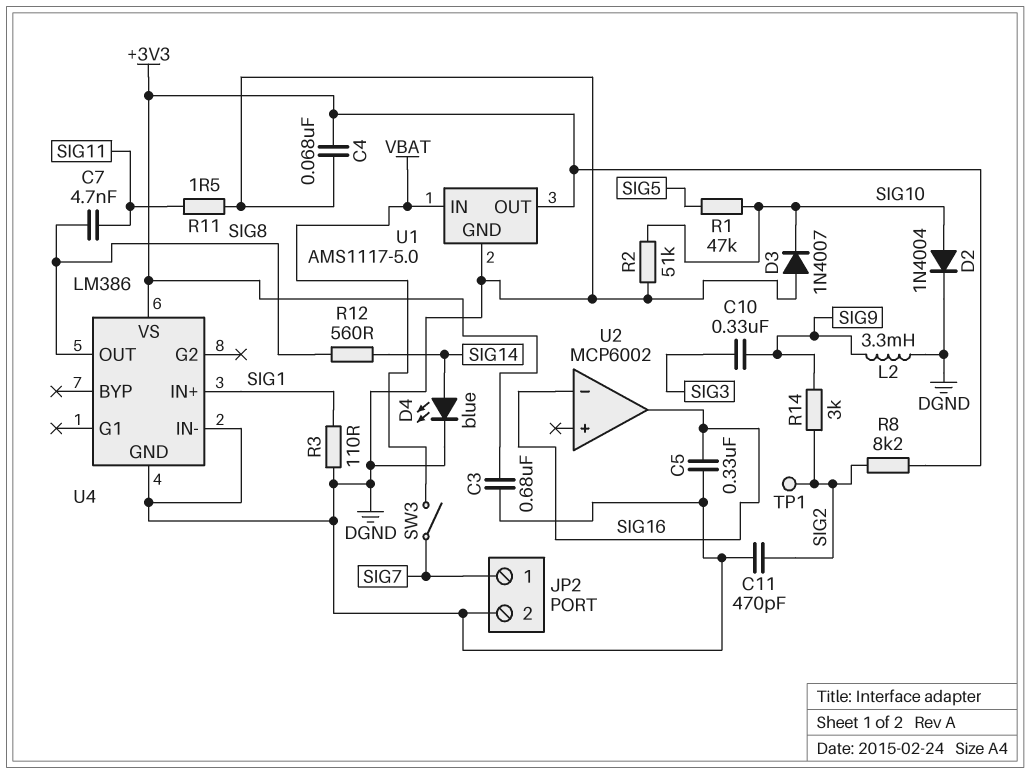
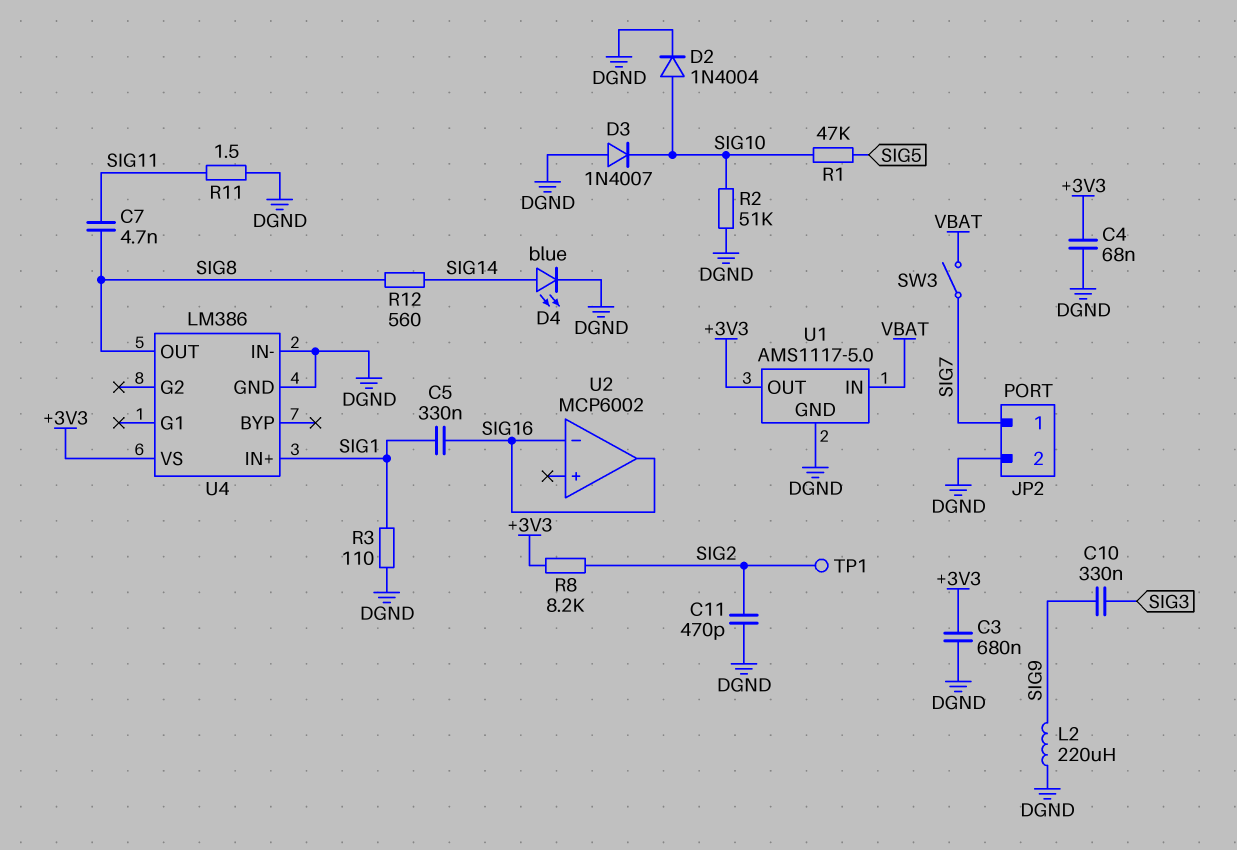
C5: 330nF (DGND, SIG16) -> 330nF (SIG1, SIG16)
L2: 3.3mH (DGND, SIG9) -> 220uH (DGND, SIG9)
R14: 3k (SIG2, SIG9) -> none

